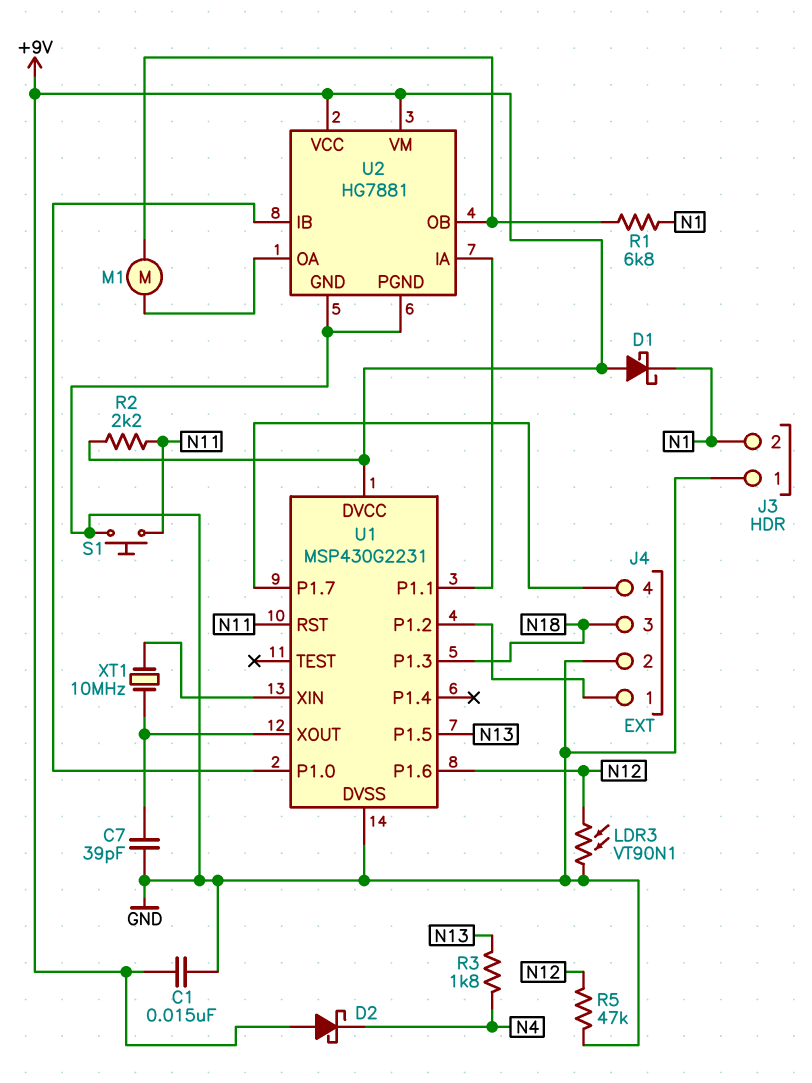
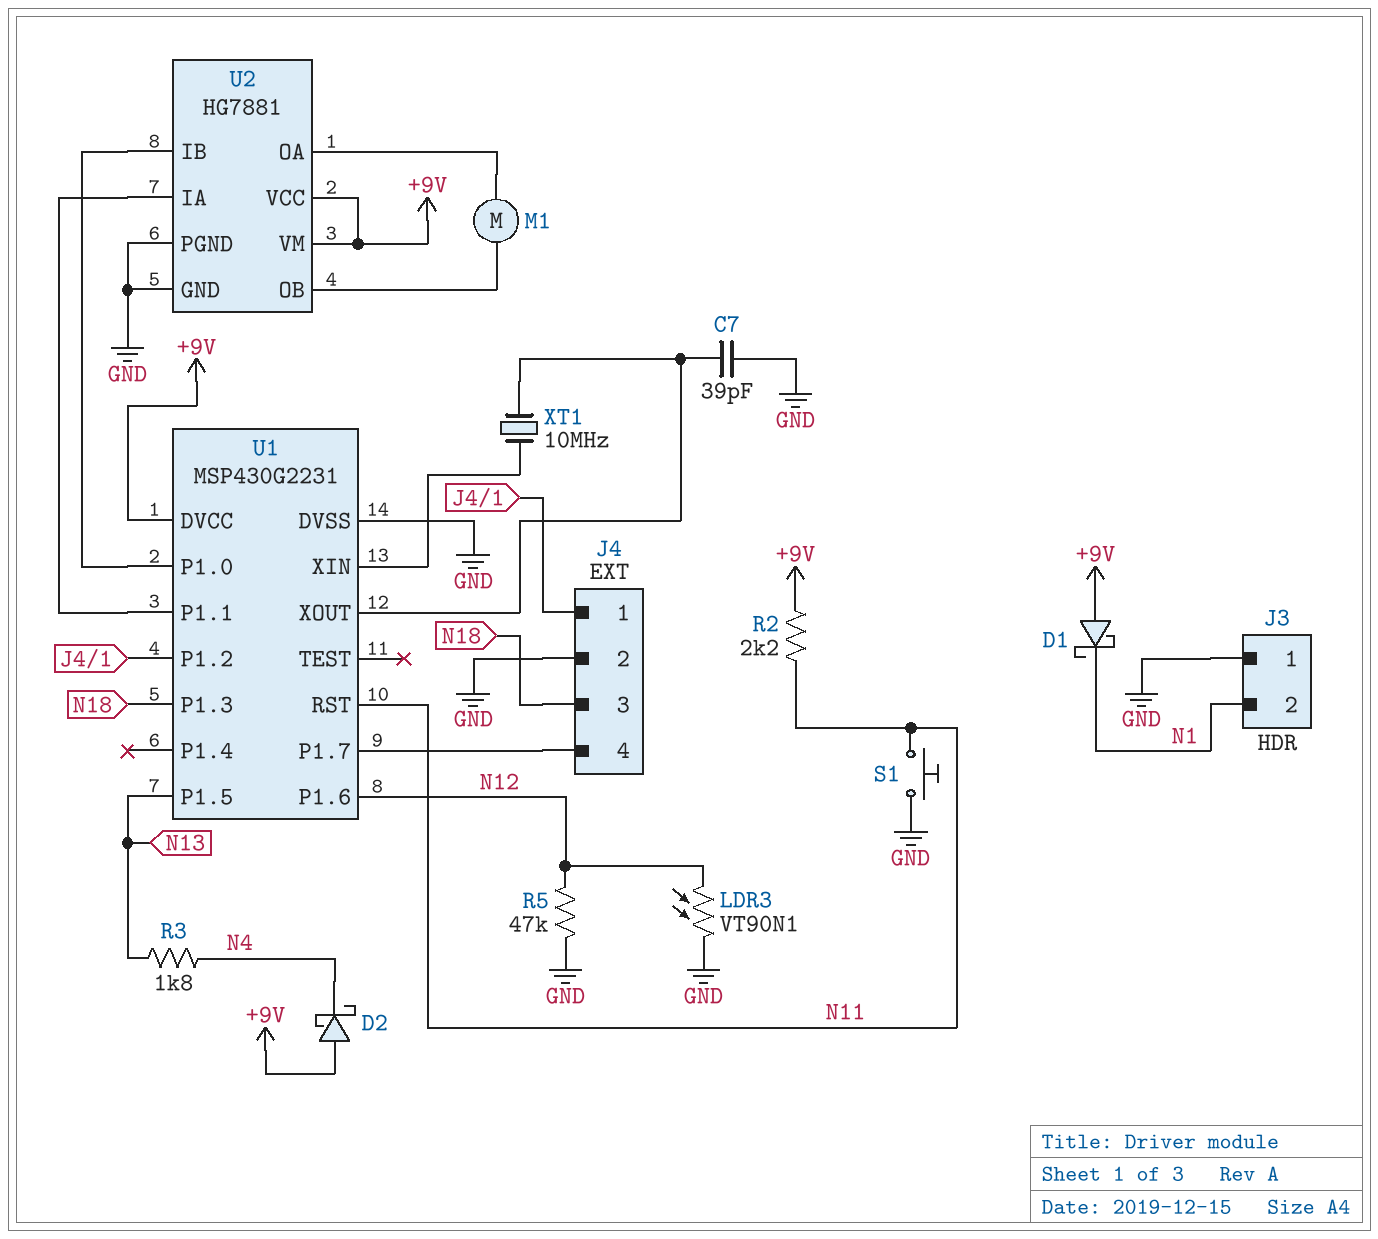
C1: 15nF (+9V, GND) -> none
R1: 6.8k (N1, U2/OB) -> none

